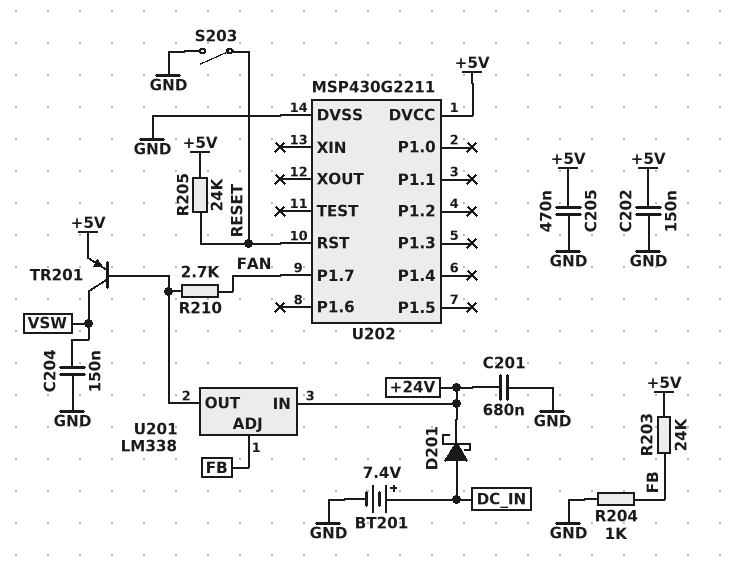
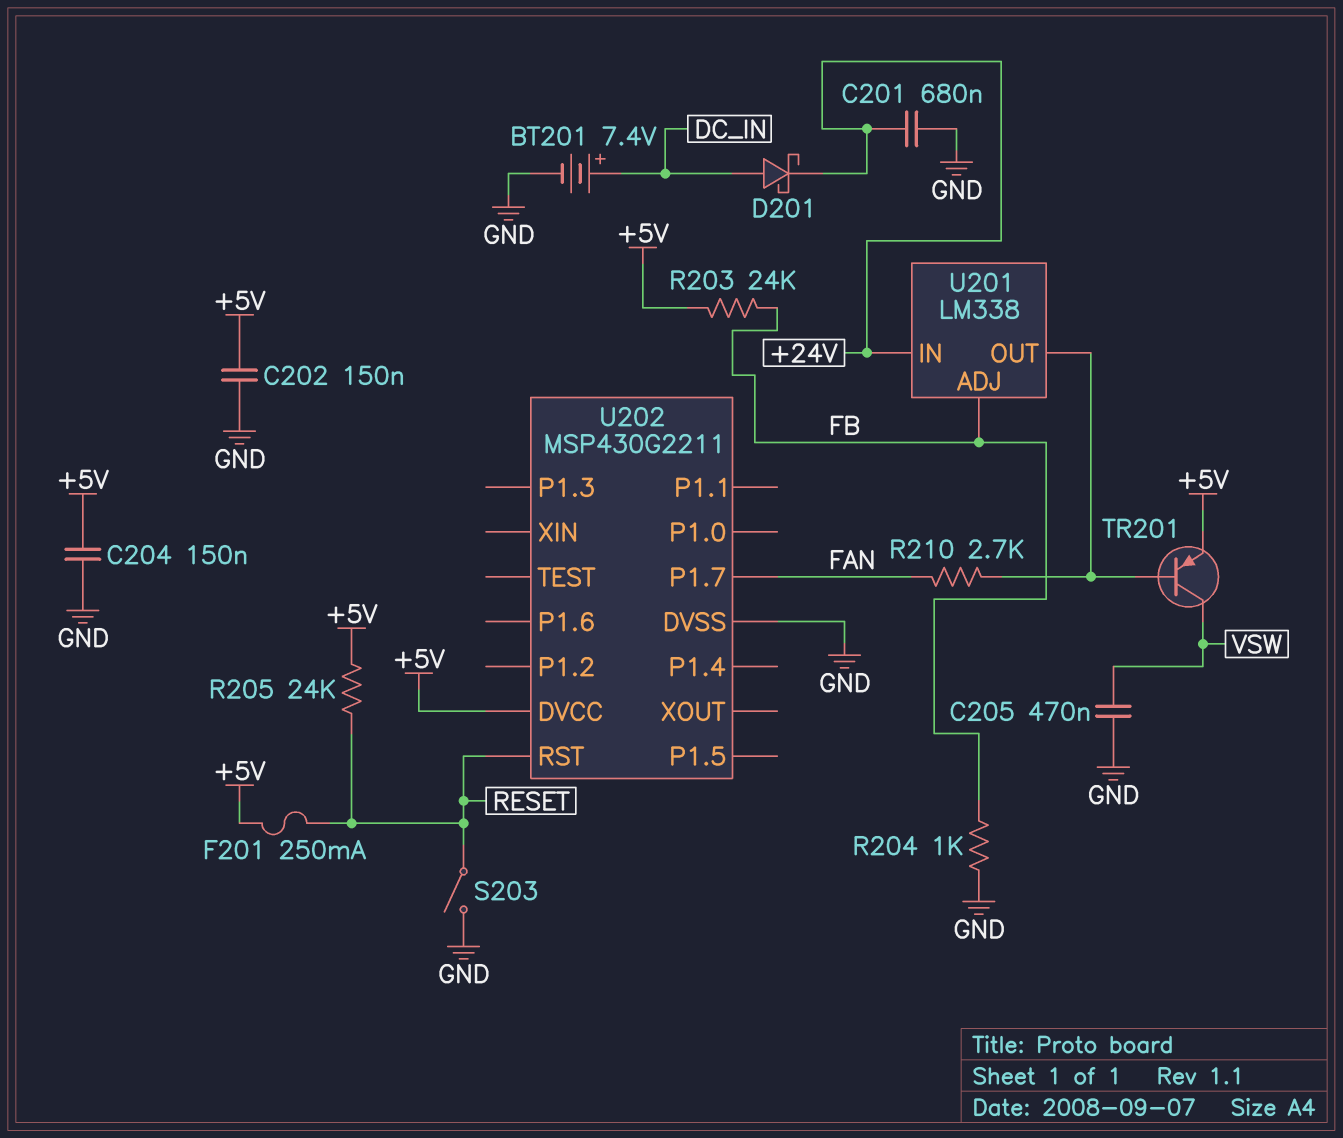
C204: 150nF (GND, VSW) -> 150nF (+5V, GND)
C205: 470nF (+5V, GND) -> 470nF (GND, VSW)
F201: none -> 250mA (+5V, RESET)

